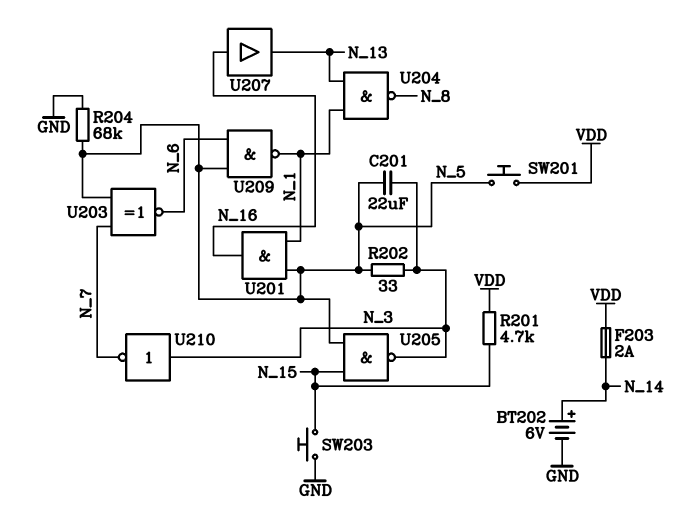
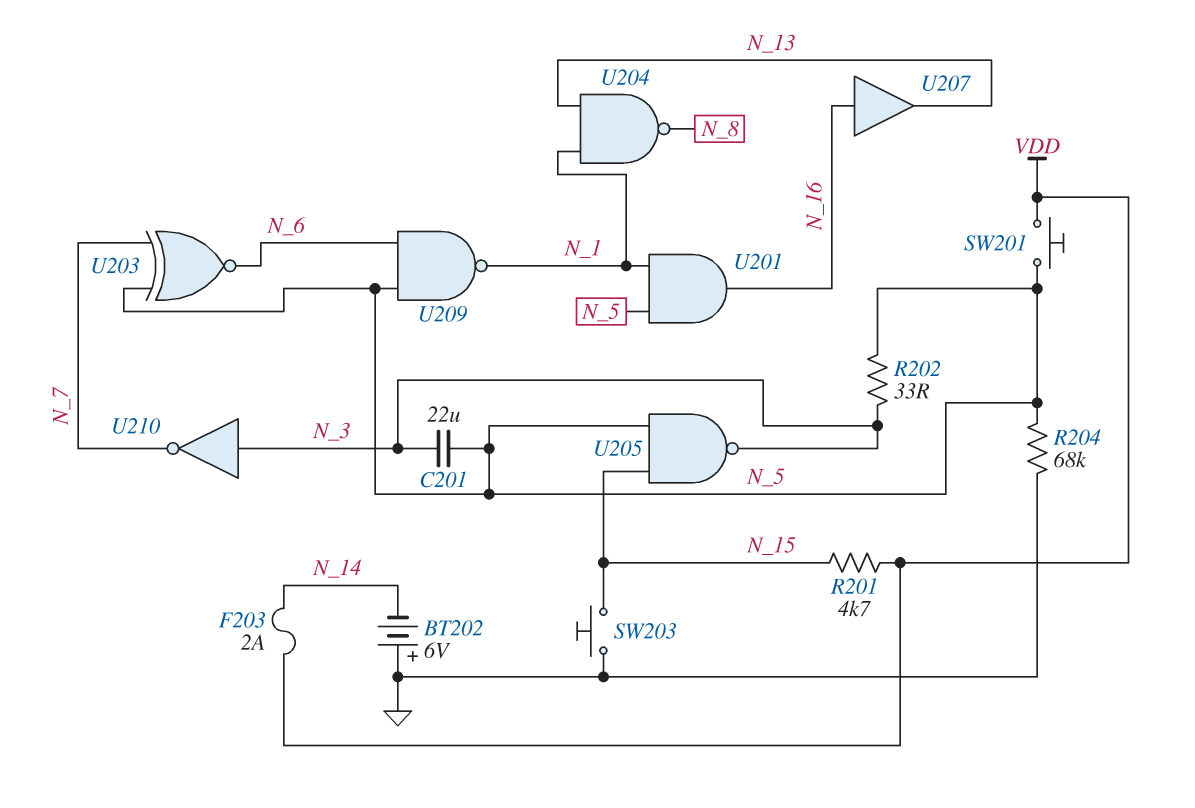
BT202: 6V (plus N_14, minus GND) -> 6V (plus GND, minus N_14)

